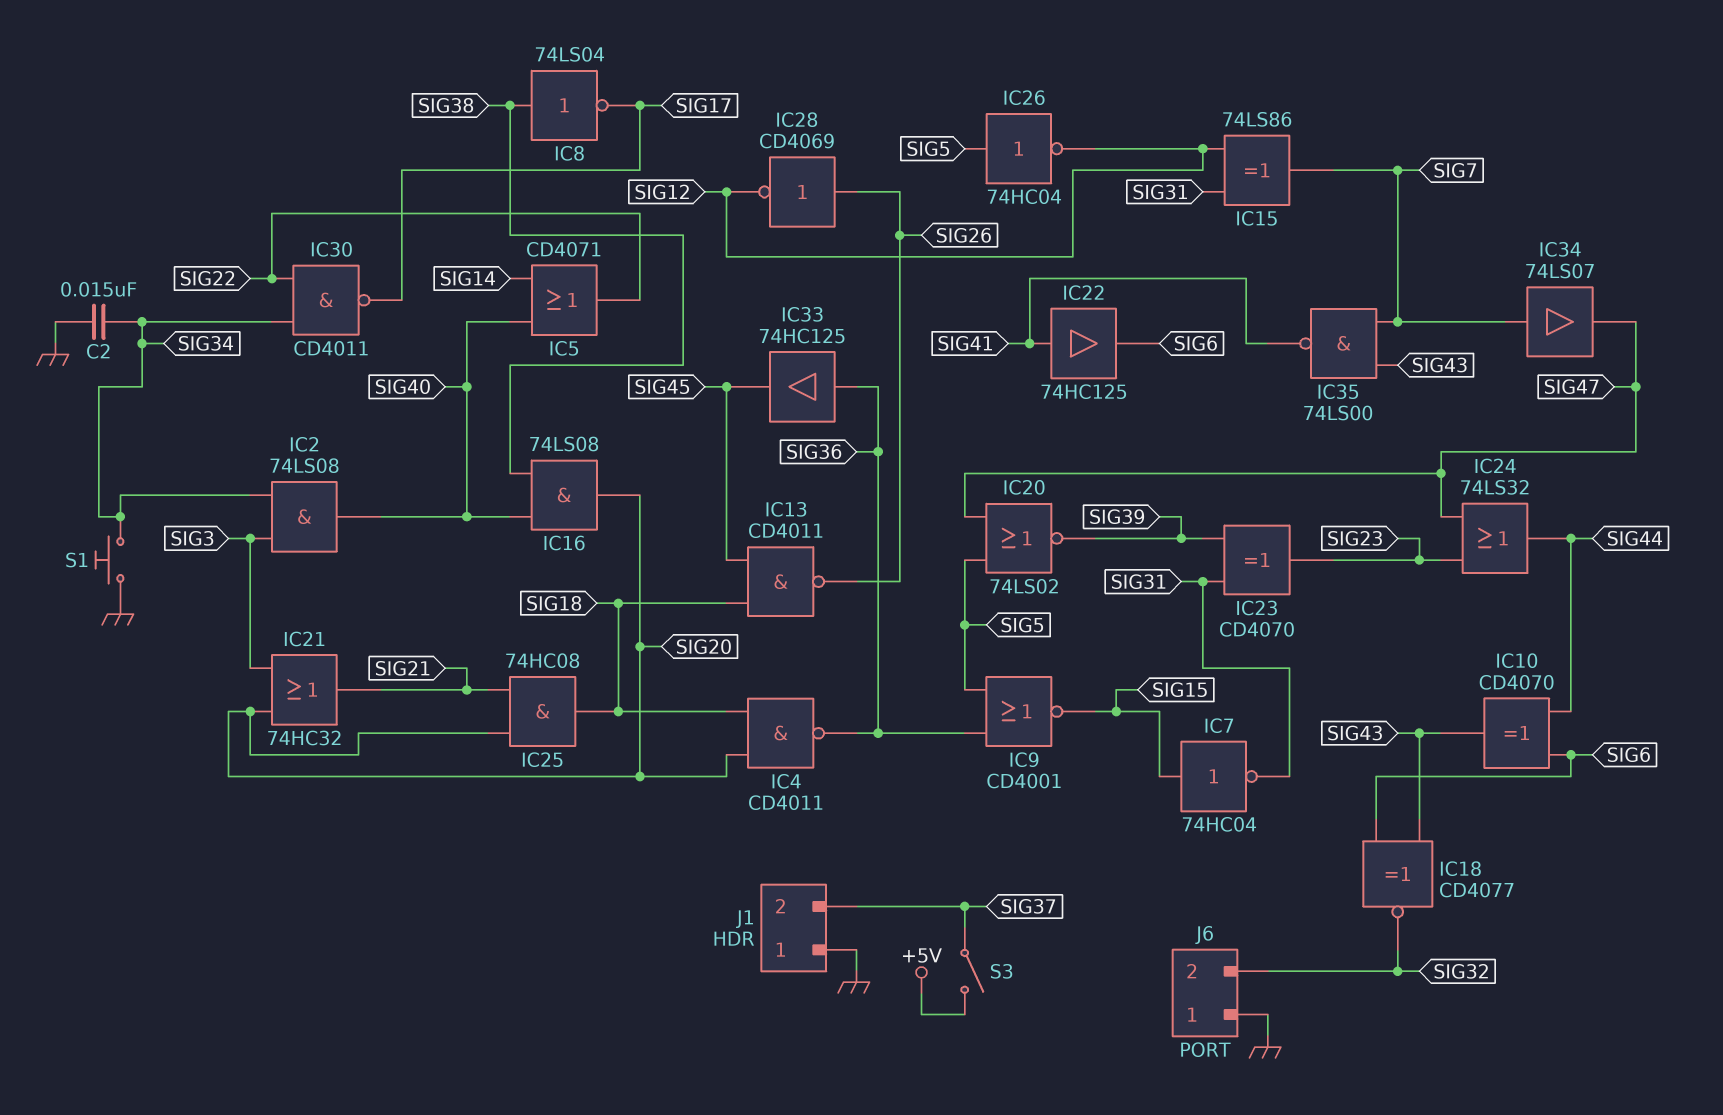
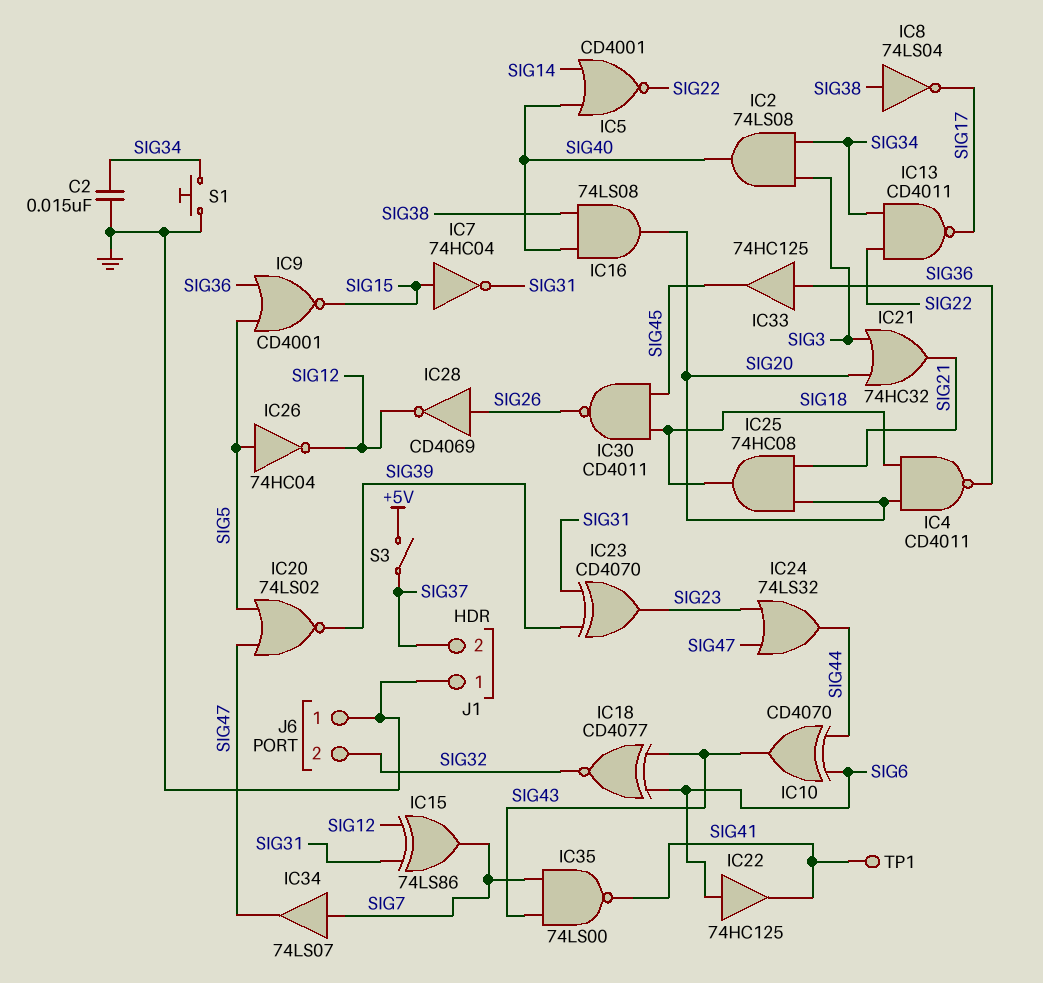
IC5: OR CD4071 (in SIG14, in SIG40, out SIG22) -> NOR CD4001 (in SIG14, in SIG40, out SIG22)
IC13: NAND CD4011 (in SIG18, in SIG45, out SIG26) -> NAND CD4011 (in SIG22, in SIG34, out SIG17)
IC22: buffer 74HC125 (in SIG41, out SIG6) -> buffer 74HC125 (in SIG6, out SIG41)
IC30: NAND CD4011 (in SIG22, in SIG34, out SIG17) -> NAND CD4011 (in SIG18, in SIG45, out SIG26)
TP1: none -> test point (SIG41)

